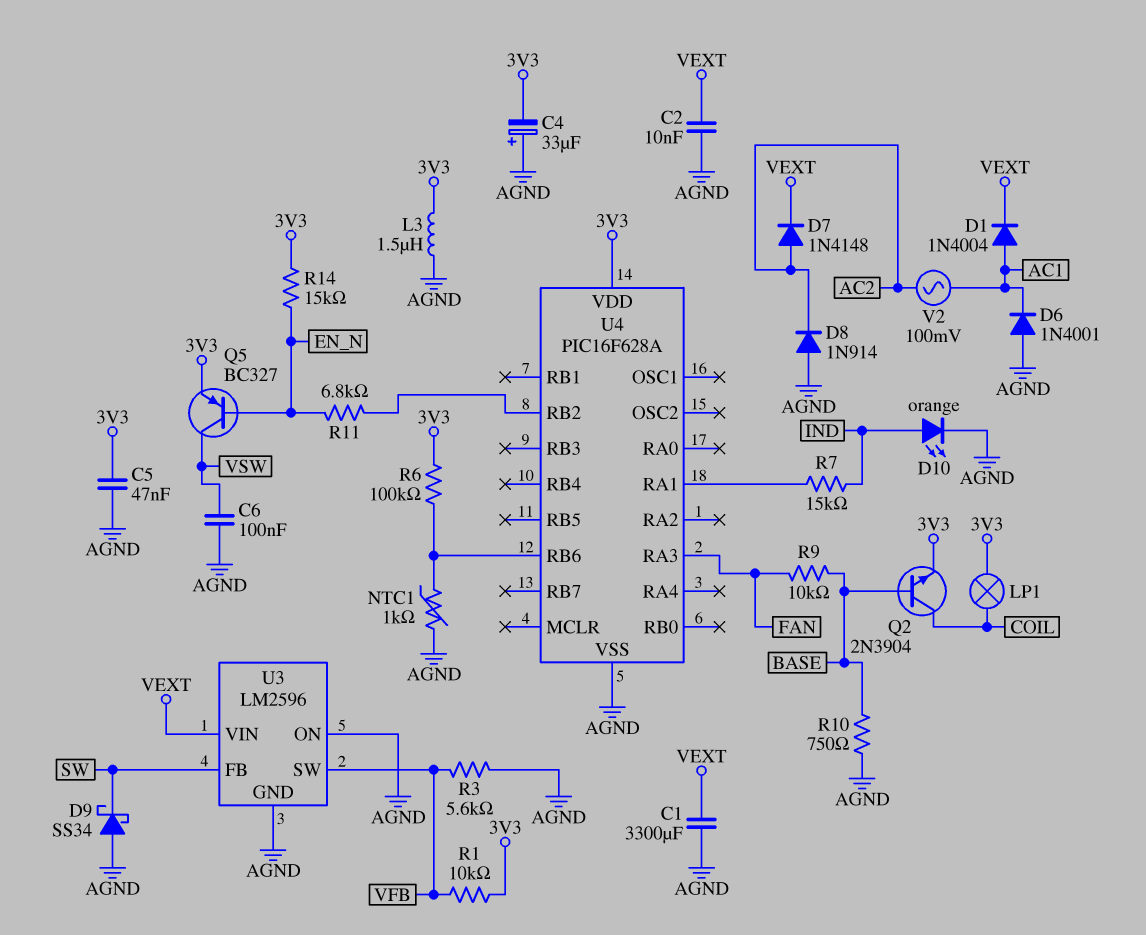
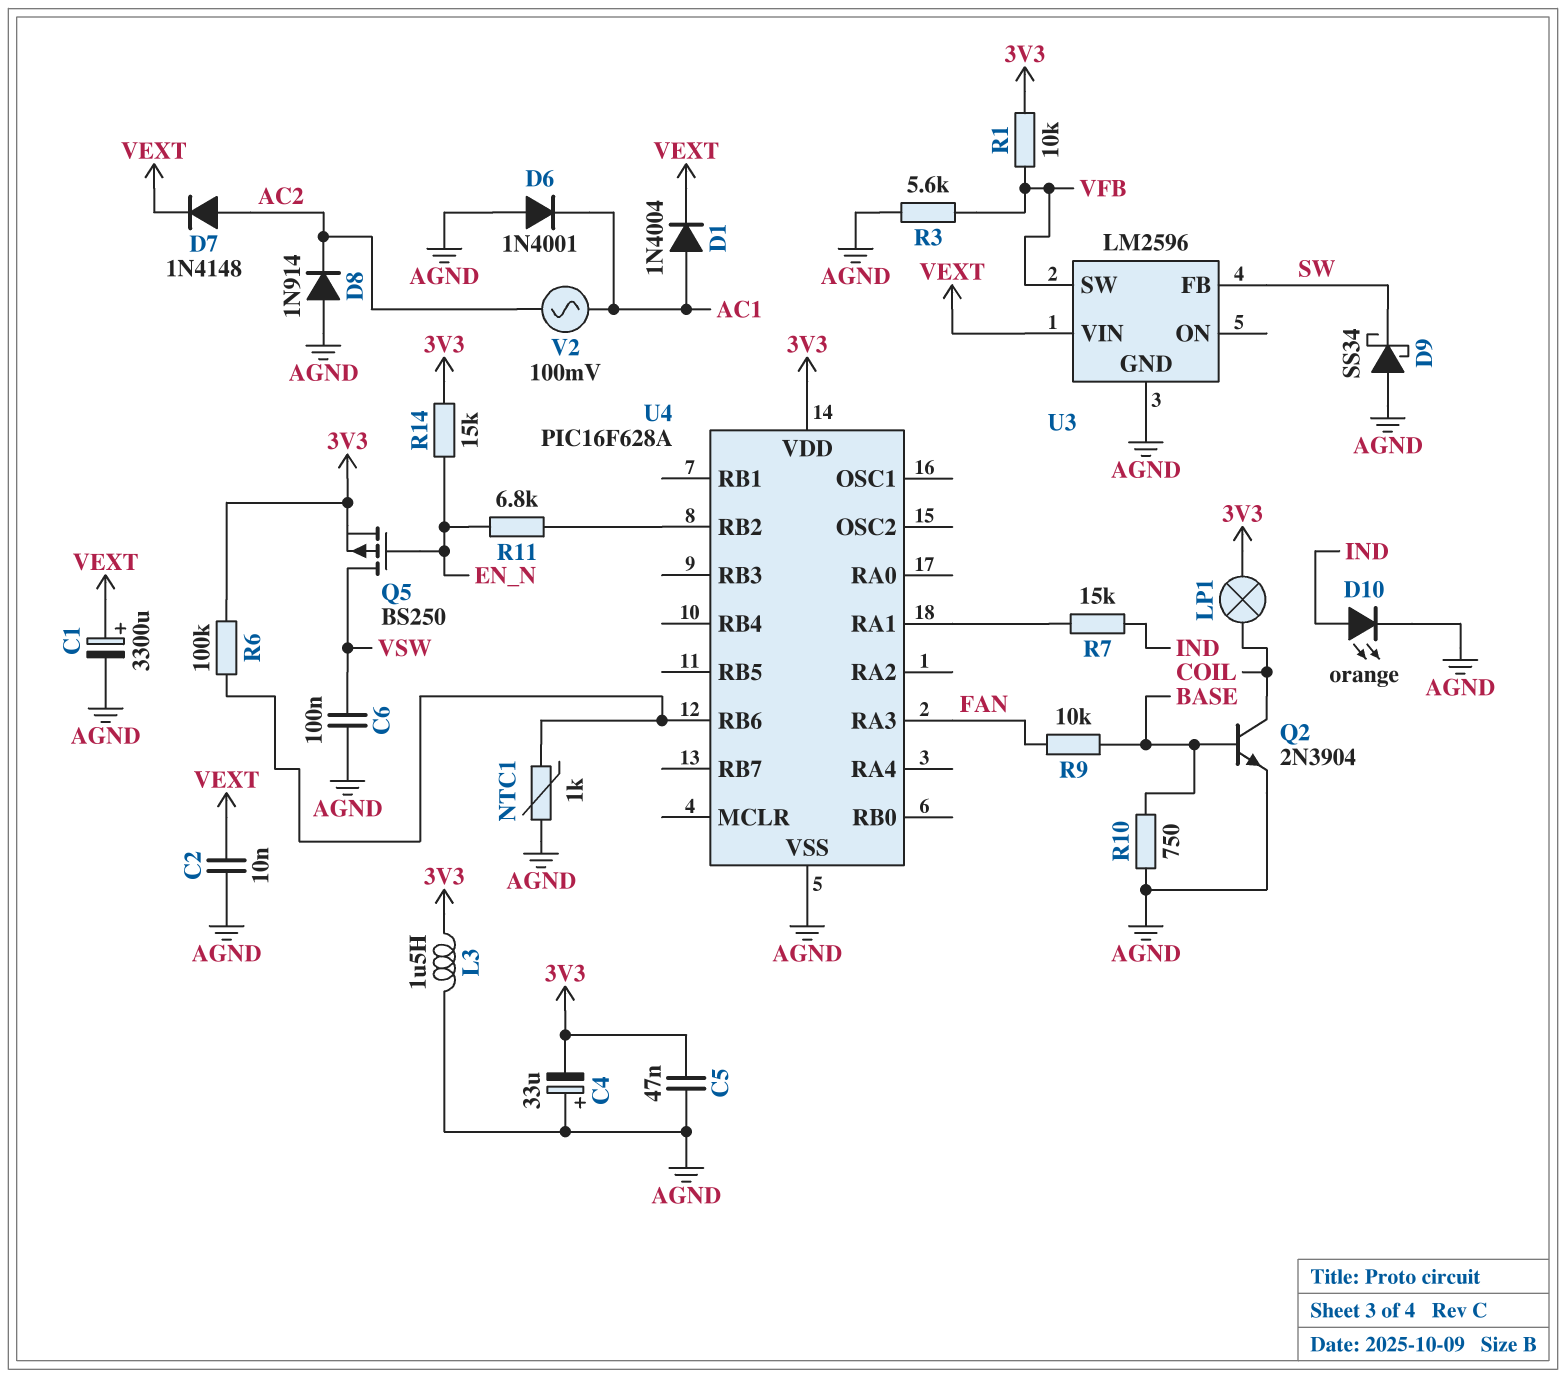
C1: 3300uF (AGND, VEXT) -> 3300uF (plus VEXT, minus AGND)
Q2: NPN 2N3904 (B BASE, C COIL, E 3V3) -> NPN 2N3904 (B BASE, C COIL, E AGND)
Q5: PNP BC327 (B EN_N, C VSW, E 3V3) -> PMOS BS250 (G EN_N, D VSW, S 3V3)
U3 pin ON: AGND -> none

